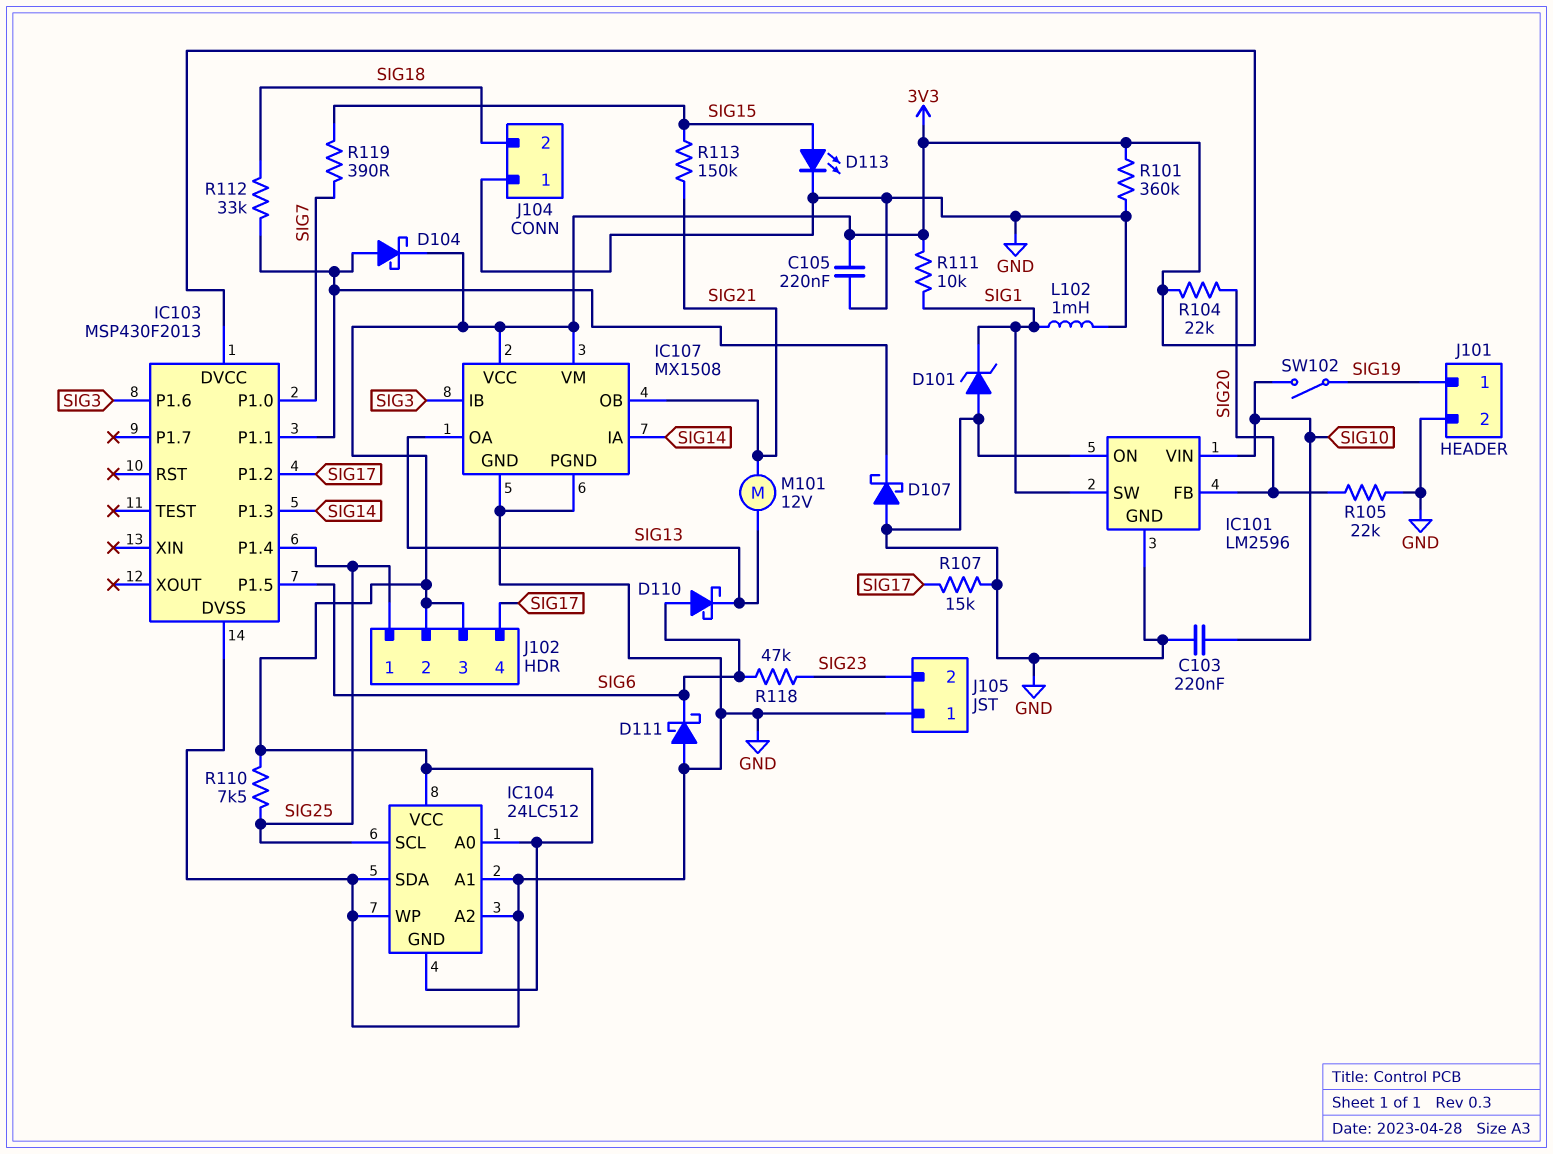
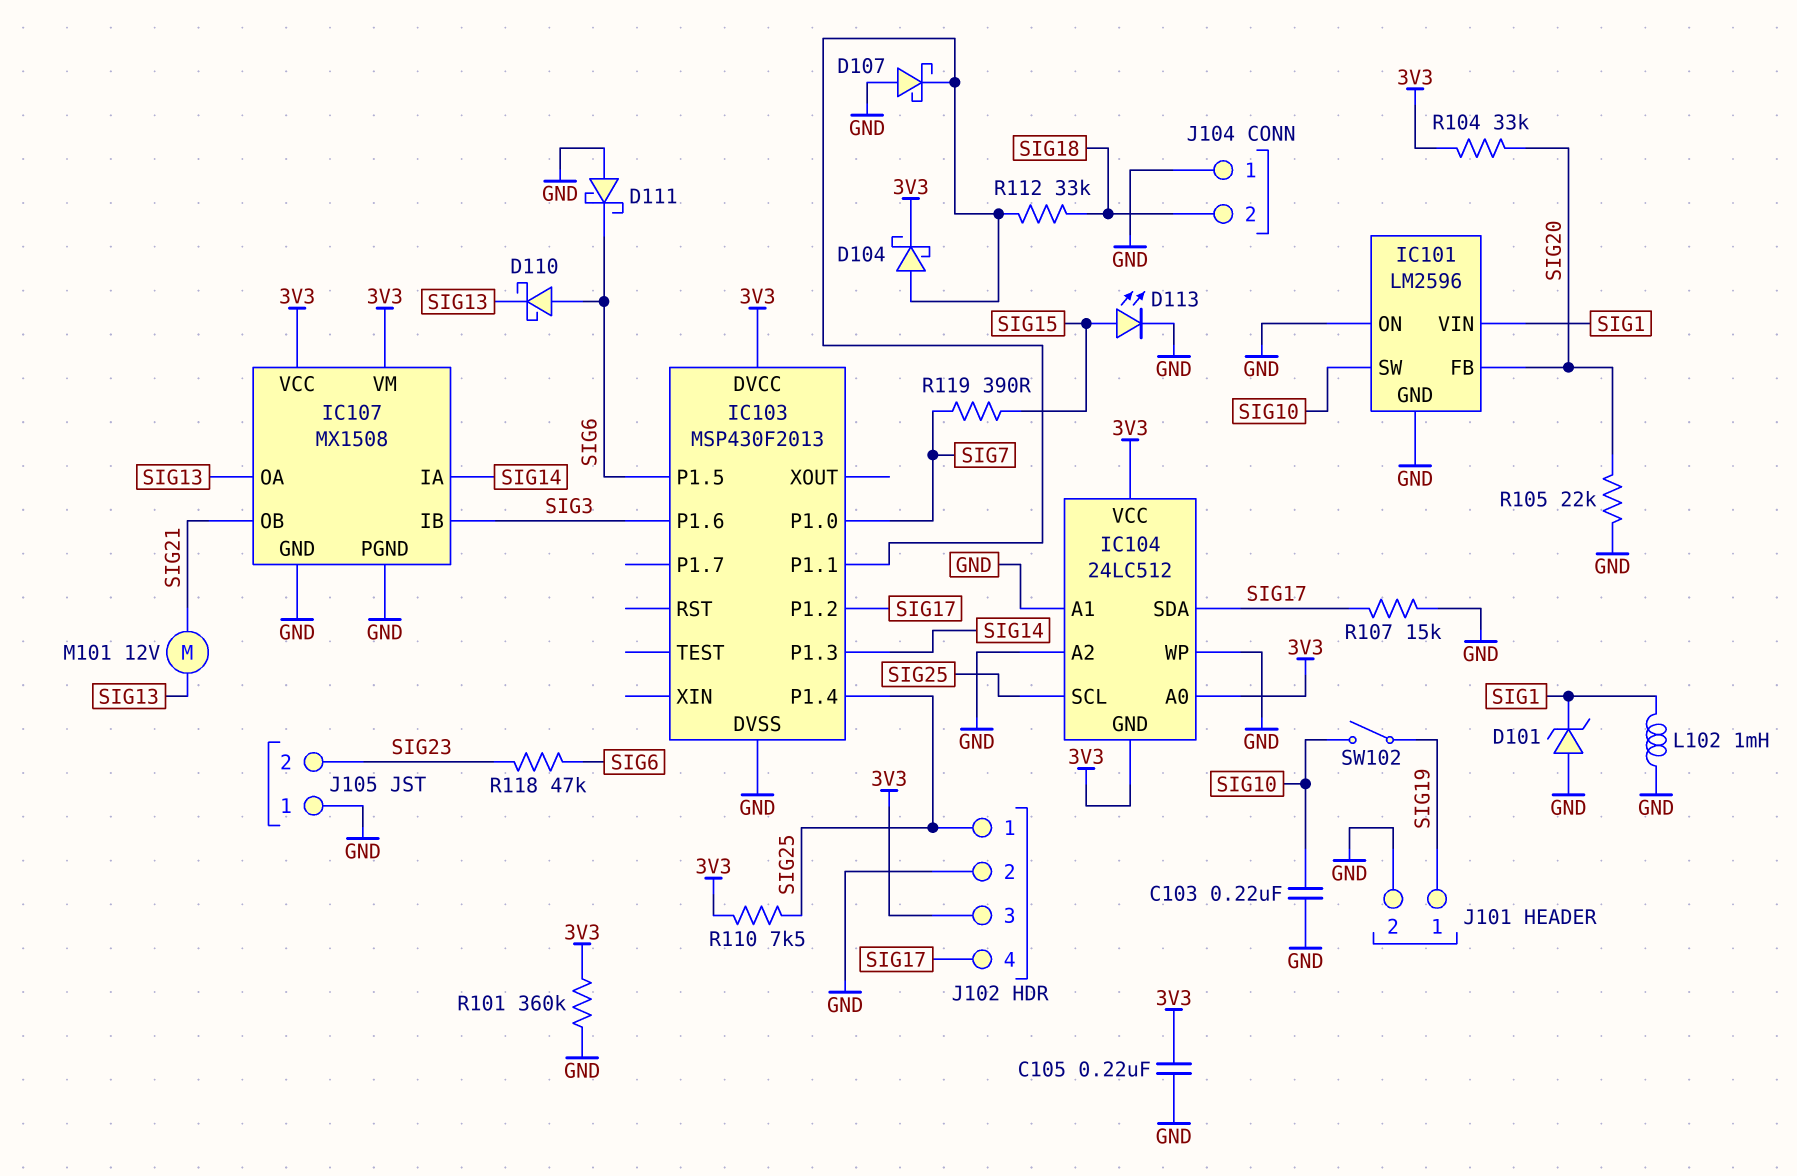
IC101 pin SW: SIG1 -> SIG10
IC101 pin VIN: SIG10 -> SIG1
IC104 pin SDA: GND -> SIG17
J102 pin 2: 3V3 -> GND
R104: 22k (3V3, SIG20) -> 33k (3V3, SIG20)
R111: 10k (3V3, SIG1) -> none
R113: 150k (SIG15, SIG21) -> none

